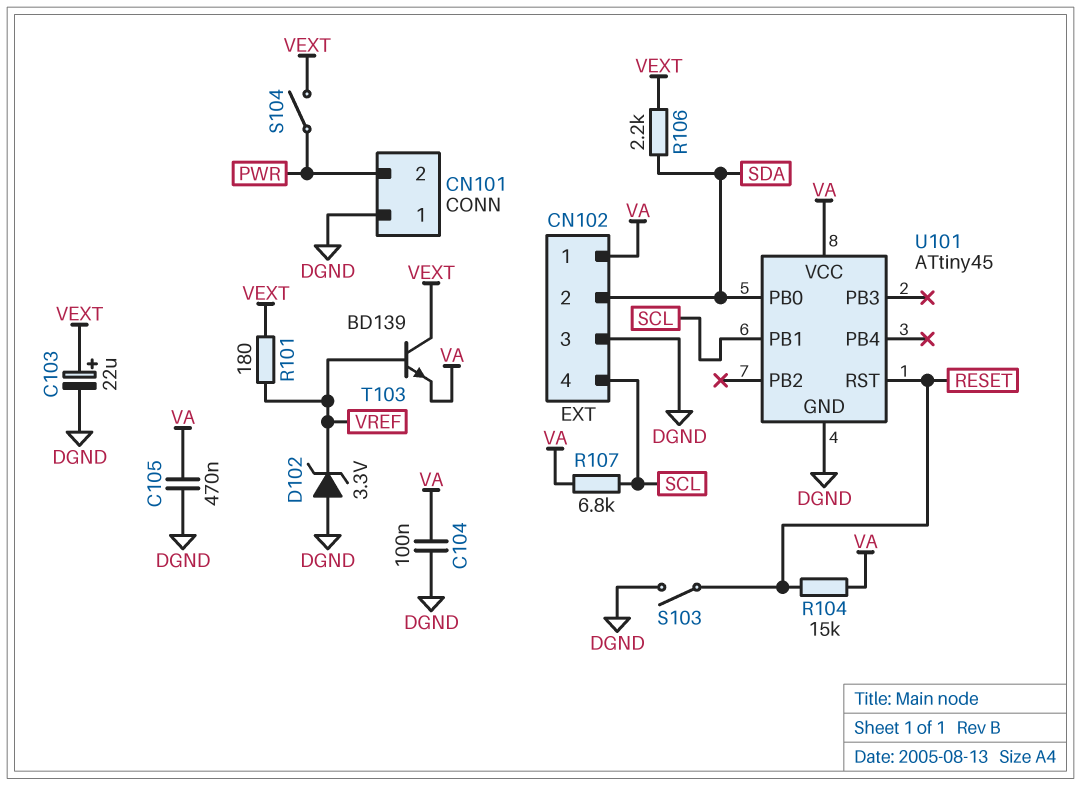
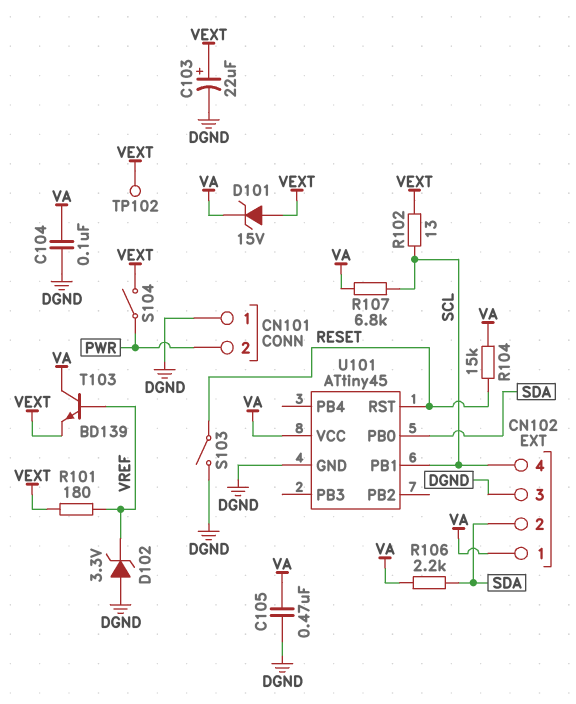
D101: none -> zener 15V (A VEXT, K VA)
R102: none -> 13 (SCL, VEXT)
R106: 2.2k (SDA, VEXT) -> 2.2k (SDA, VA)
T103: NPN BD139 (B VREF, C VEXT, E VA) -> NPN BD139 (B VREF, C VA, E VEXT)
TP102: none -> test point (VEXT)

